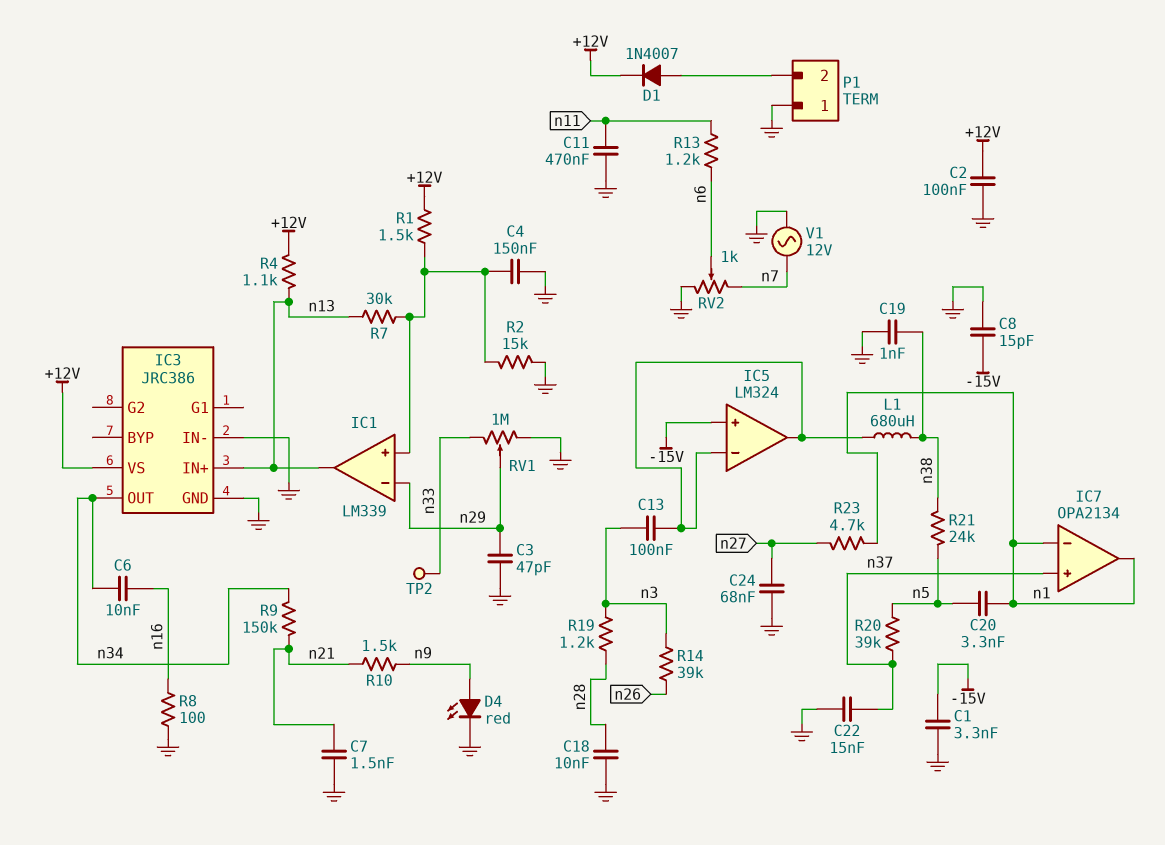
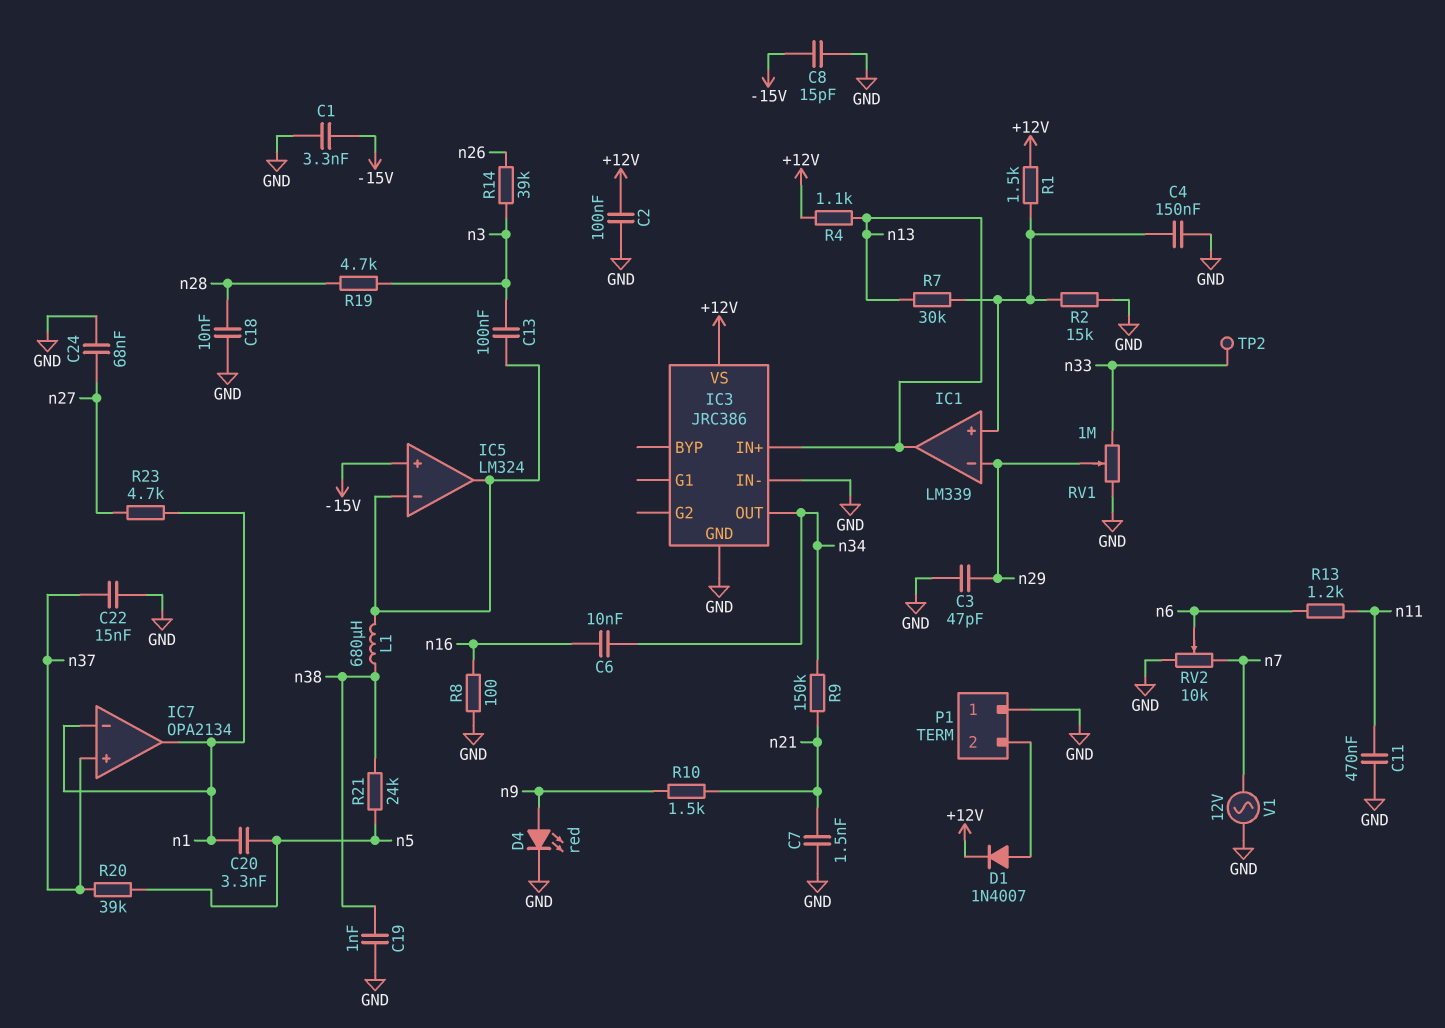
R19: 1.2k (n3, n28) -> 4.7k (n3, n28)
RV2: 1k (GND, n7, wiper n6) -> 10k (GND, n7, wiper n6)

